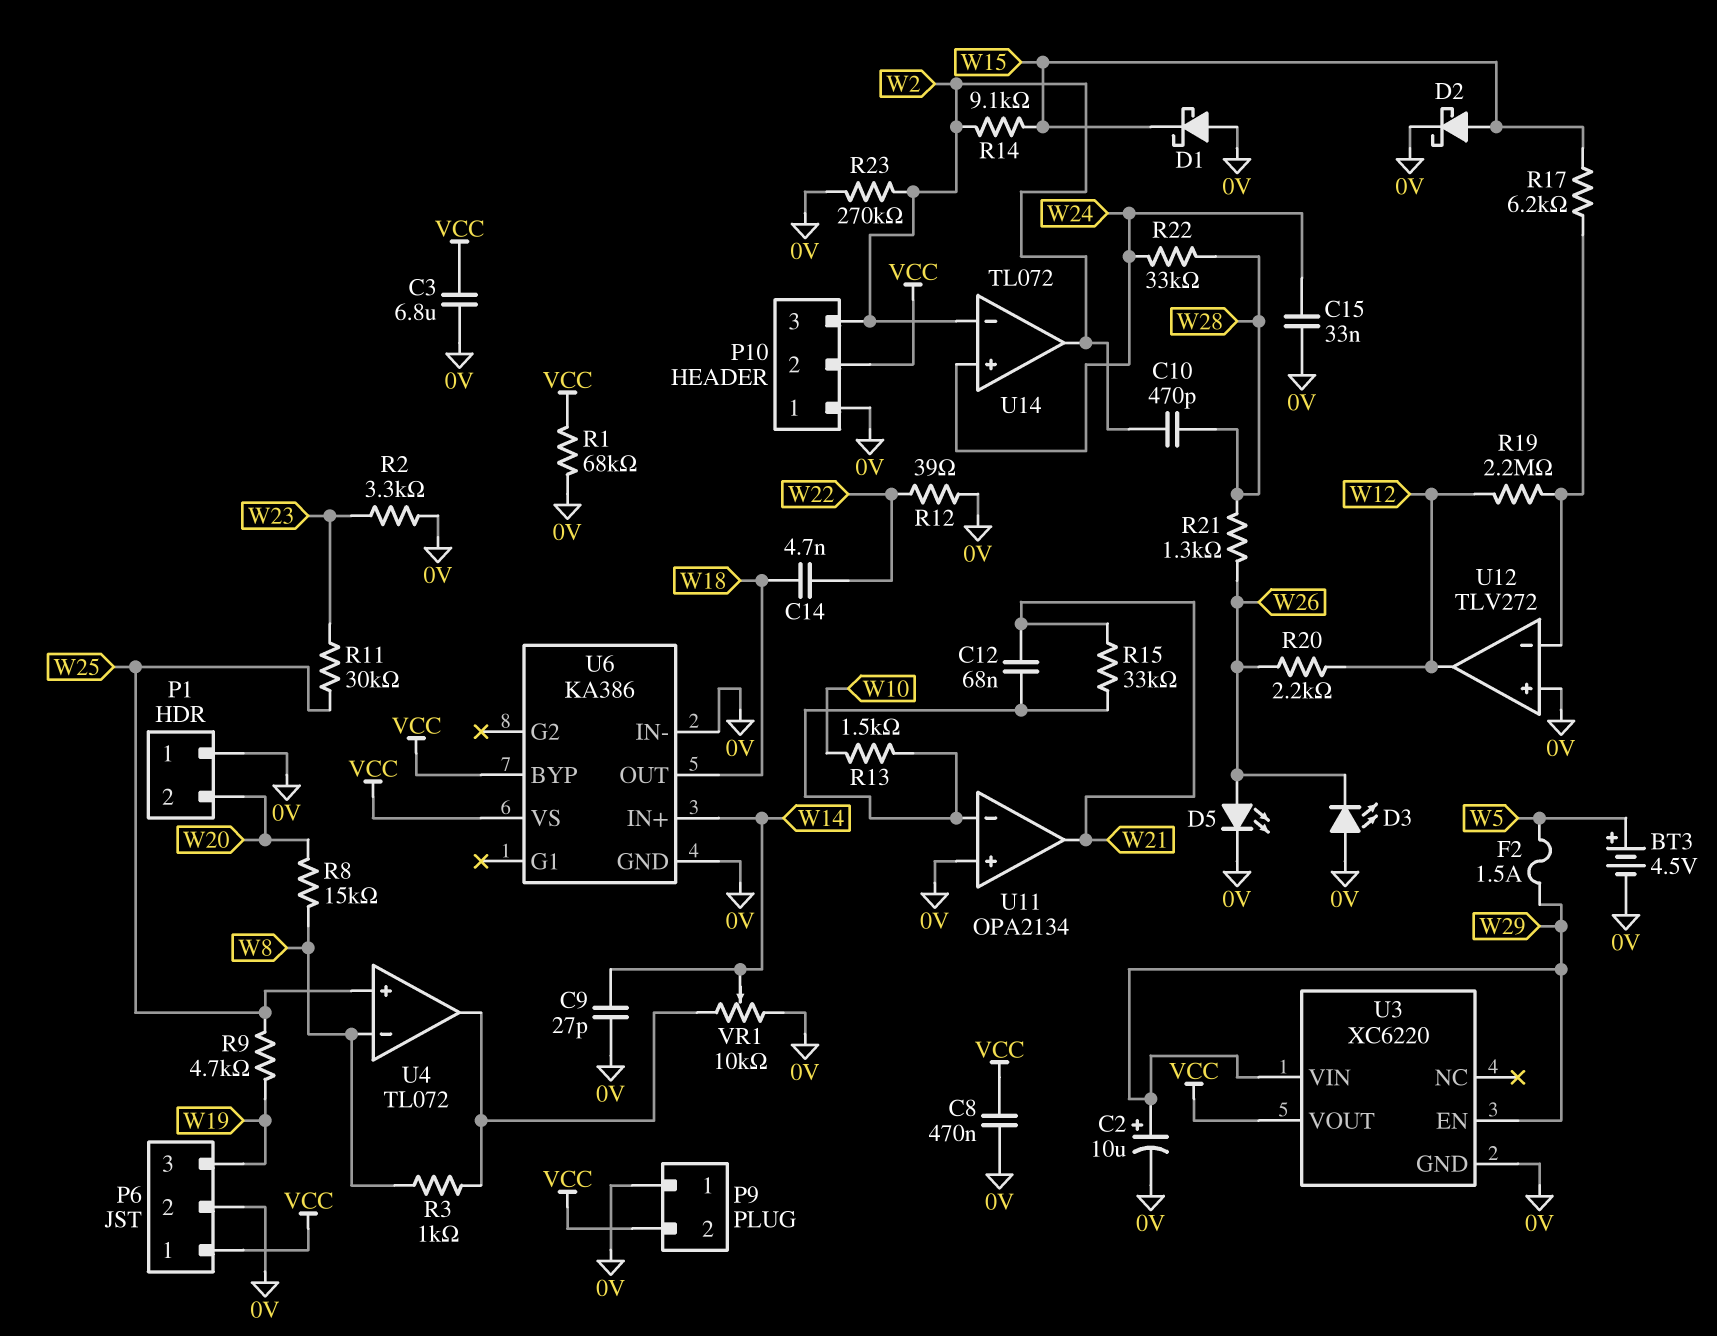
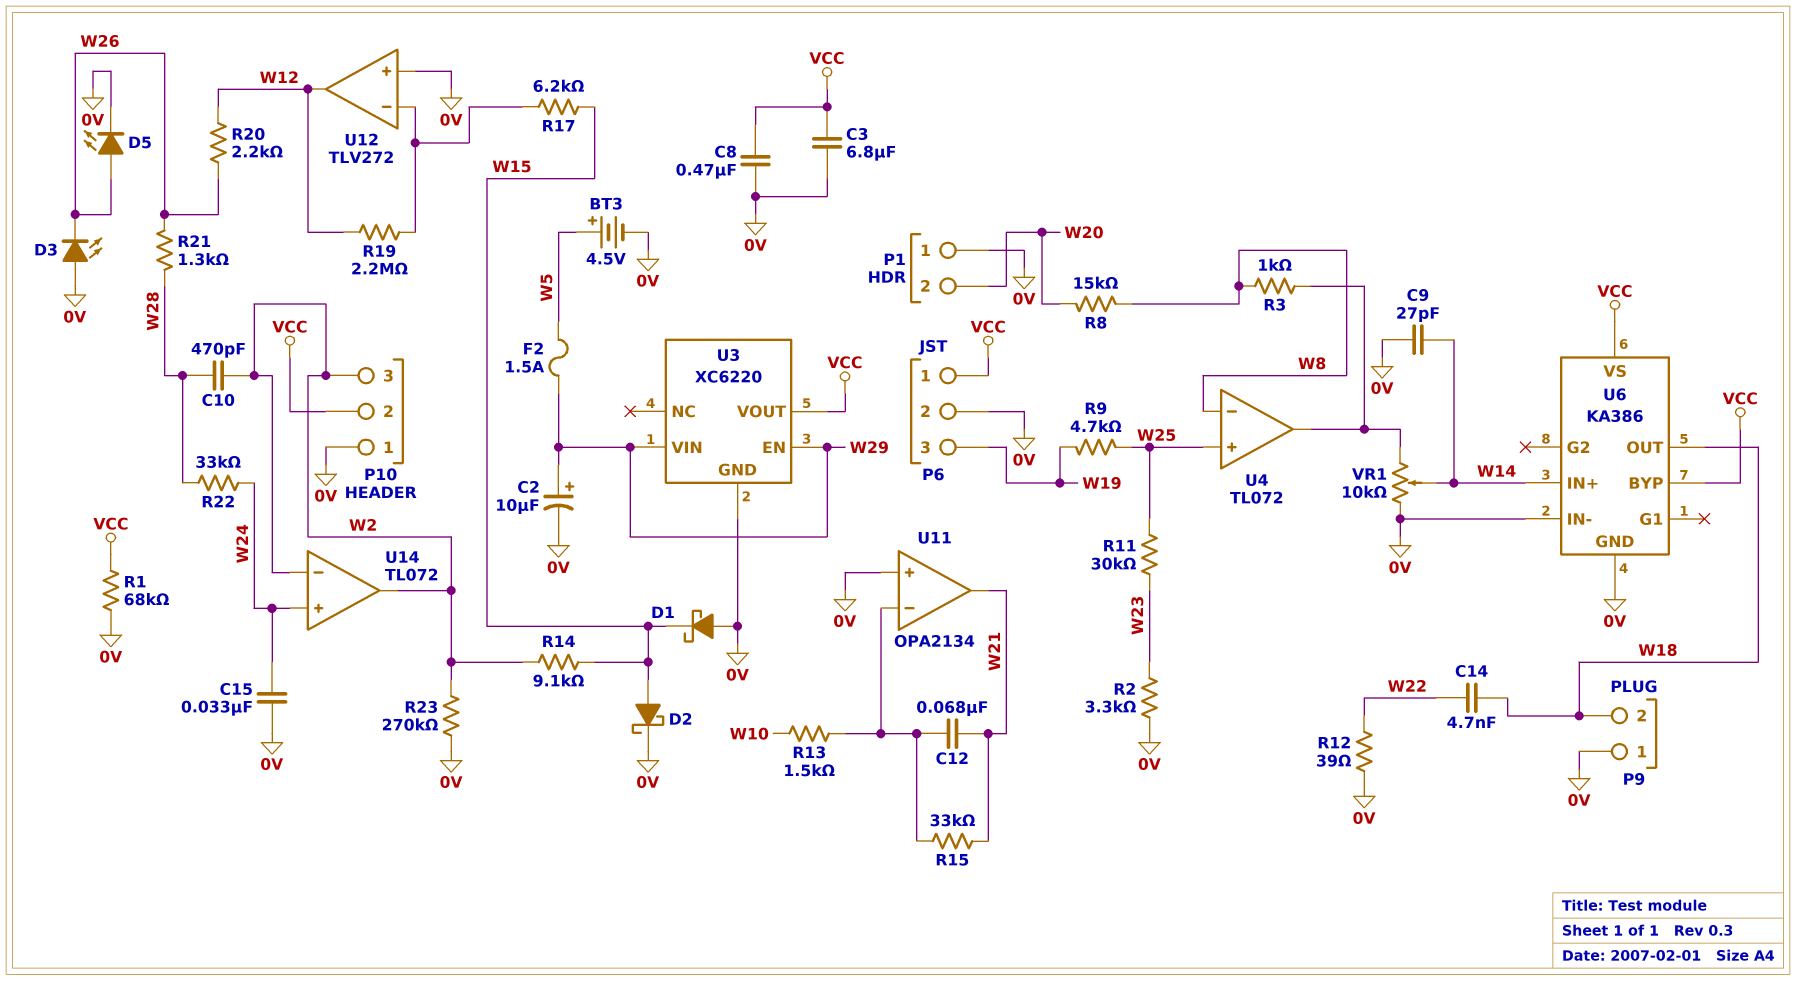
P9 pin 2: VCC -> W18

